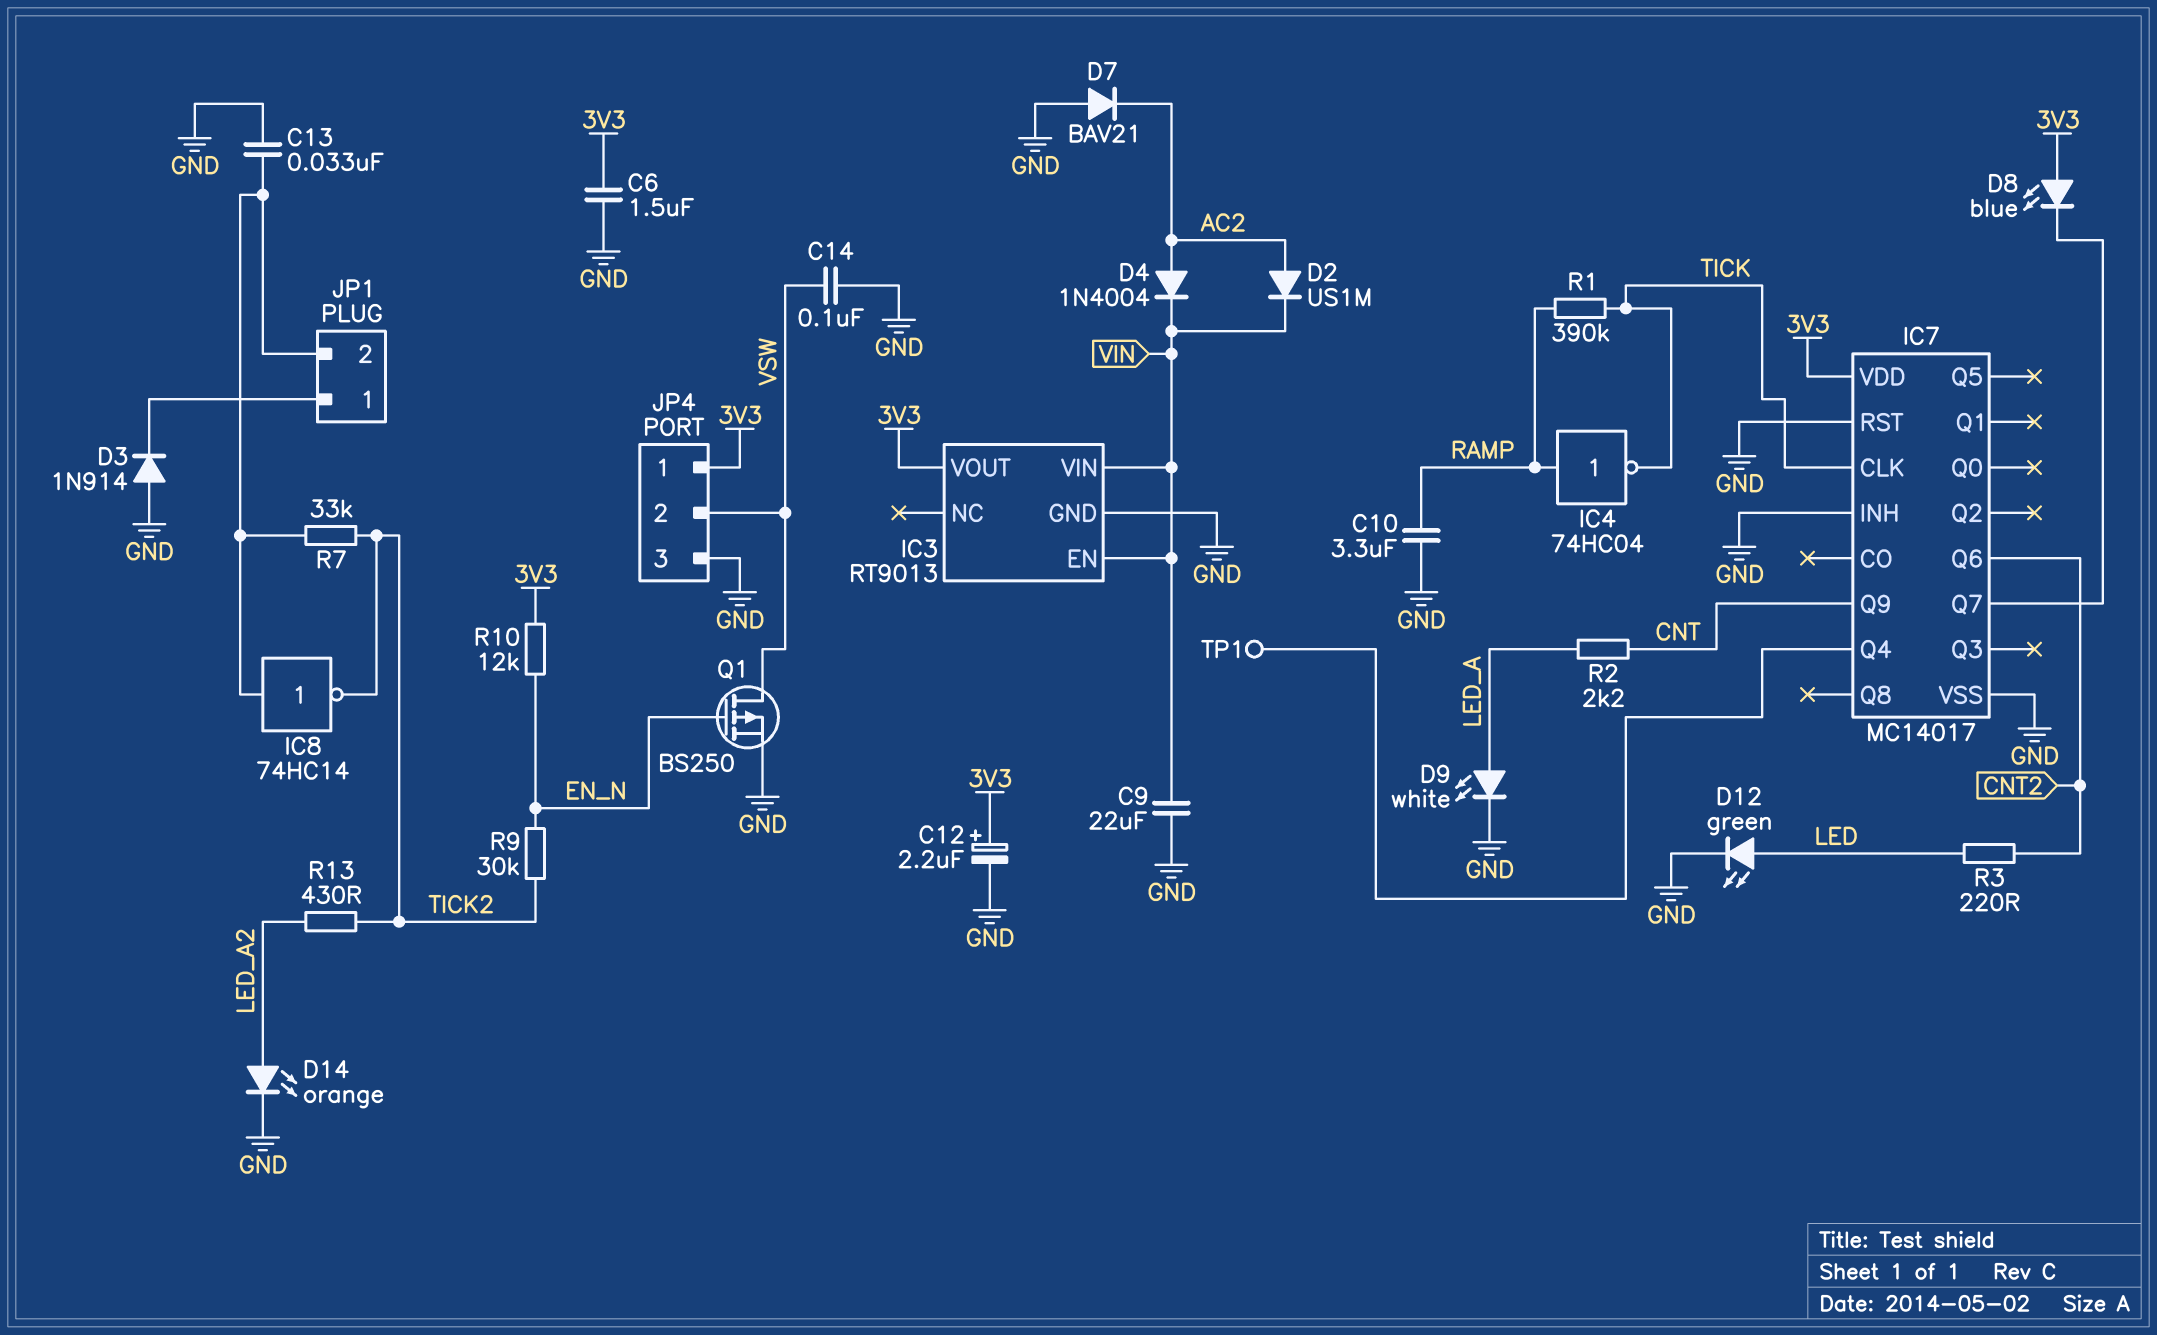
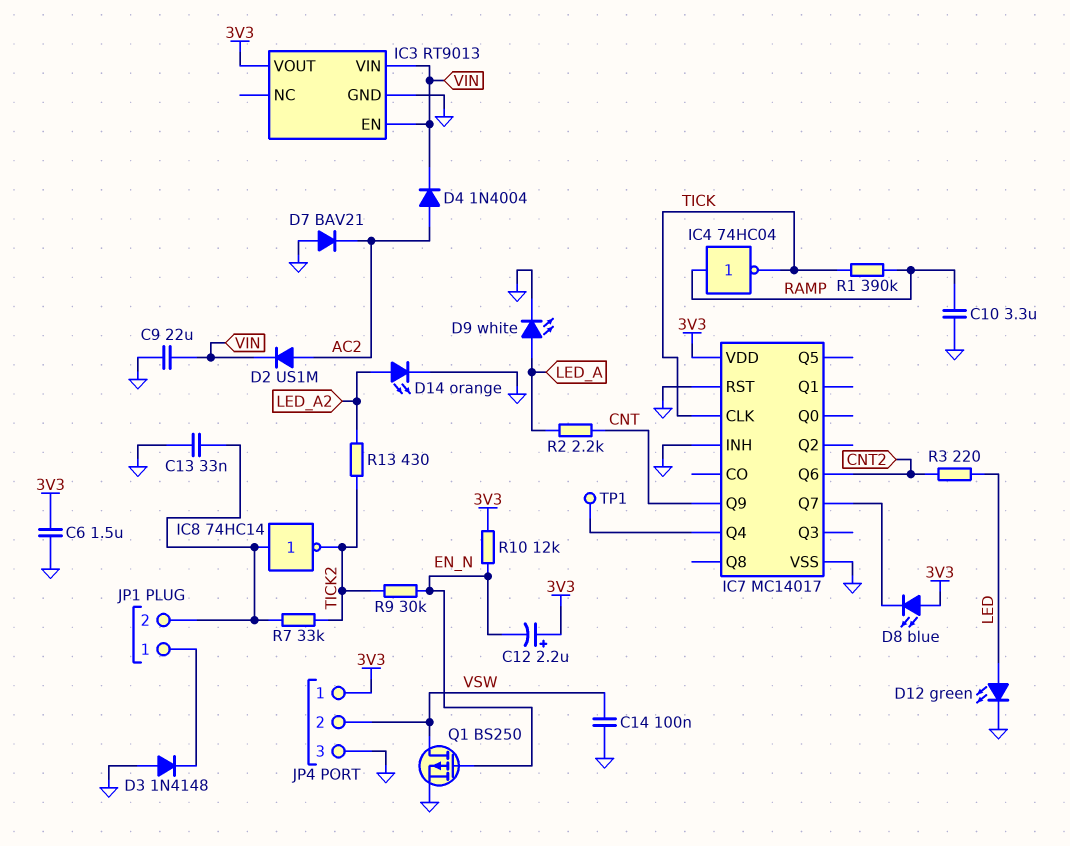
C12: 2.2uF (plus 3V3, minus GND) -> 2.2uF (plus 3V3, minus EN_N)
D3: diode 1N914 (A GND, K JP1/1) -> diode 1N4148 (A GND, K JP1/1)

